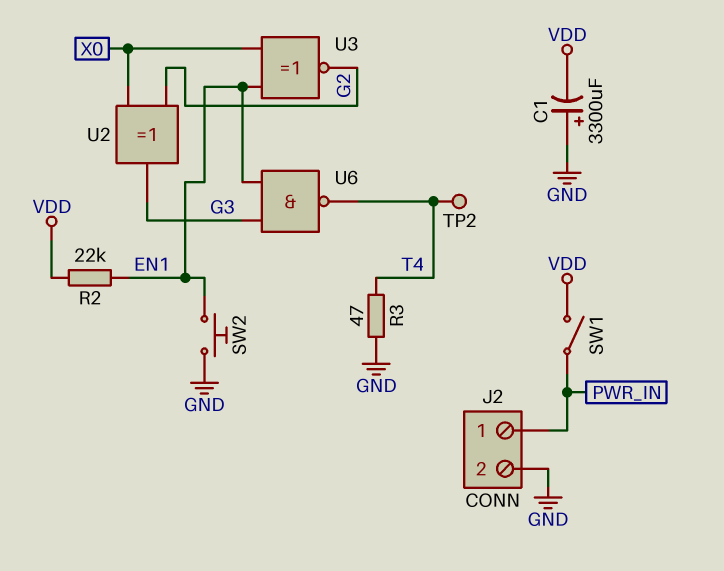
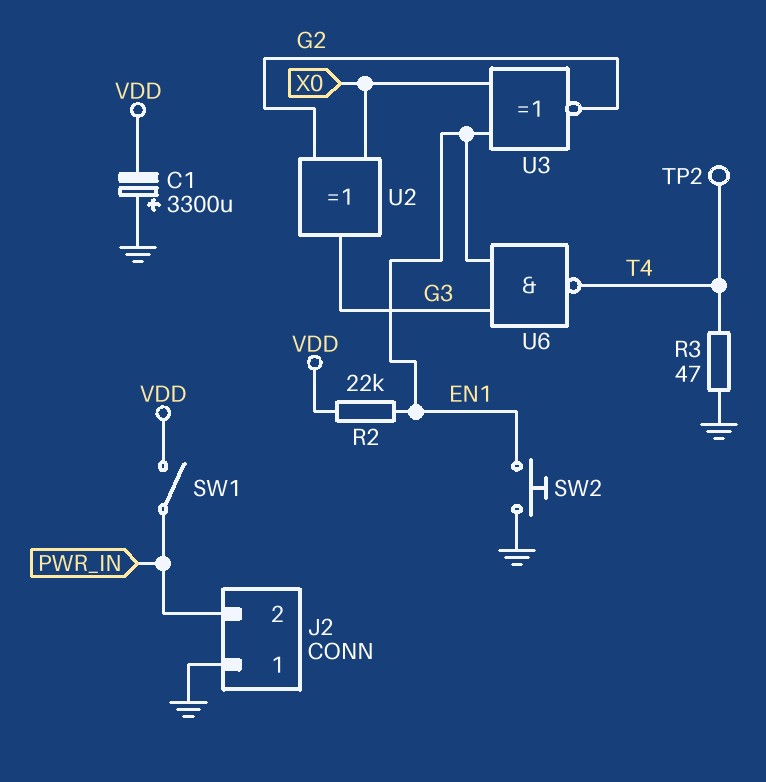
J2 pin 1: PWR_IN -> GND
J2 pin 2: GND -> PWR_IN

